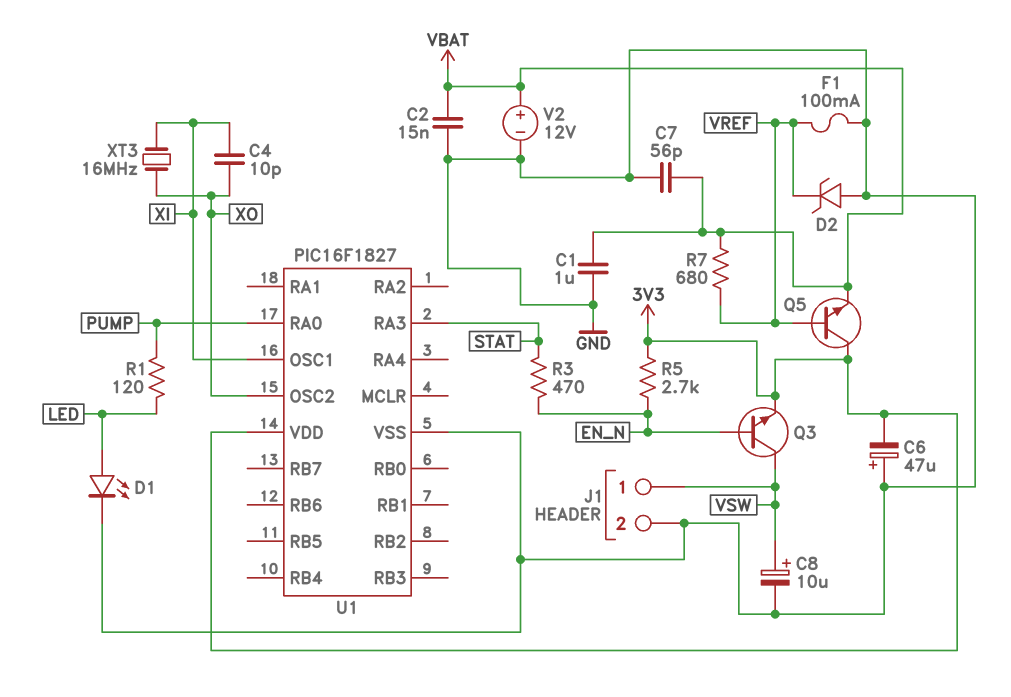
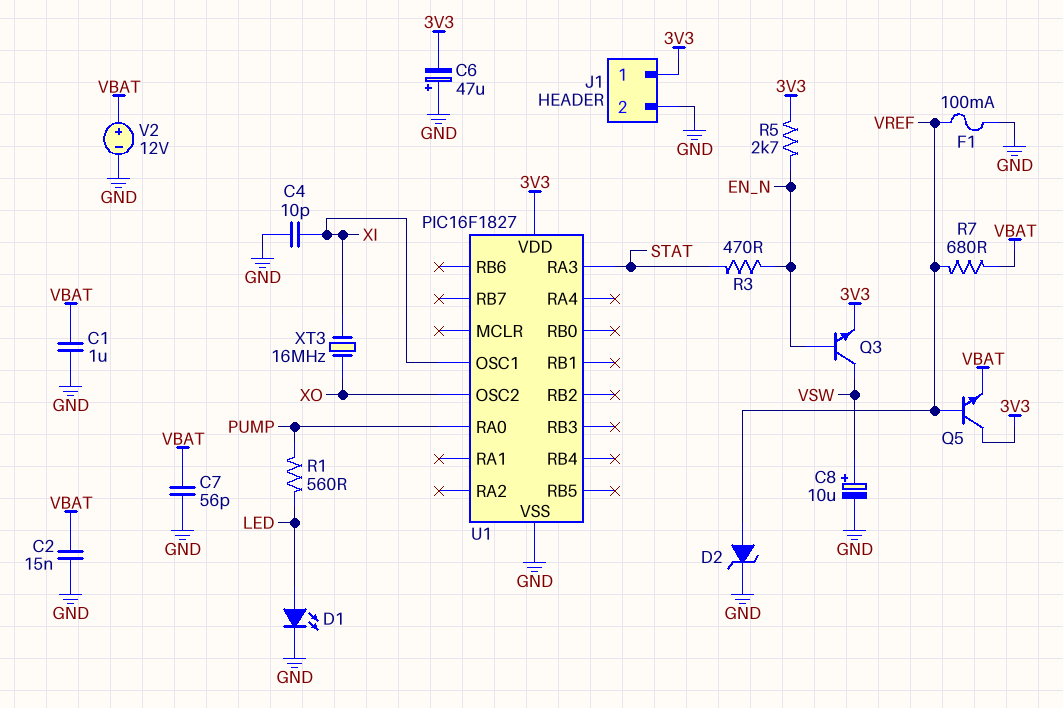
C4: 10pF (XI, XO) -> 10pF (GND, XI)
D2: zener (A GND, K VREF) -> zener (A VREF, K GND)
J1 pin 1: VSW -> 3V3
R1: 120 (LED, PUMP) -> 560 (LED, PUMP)

